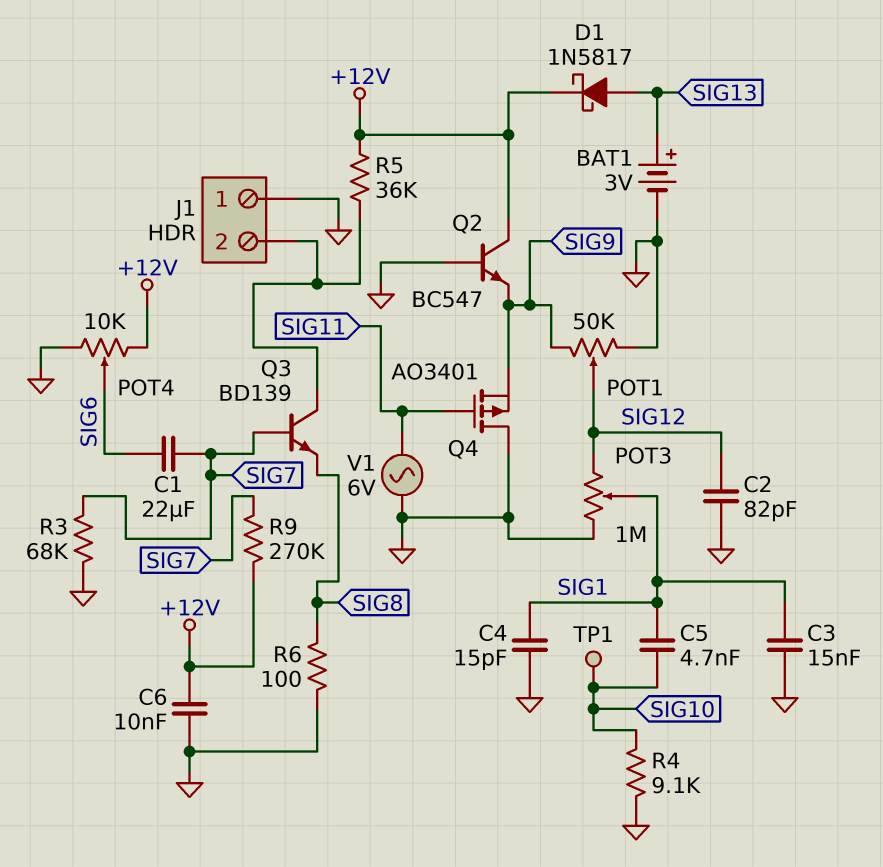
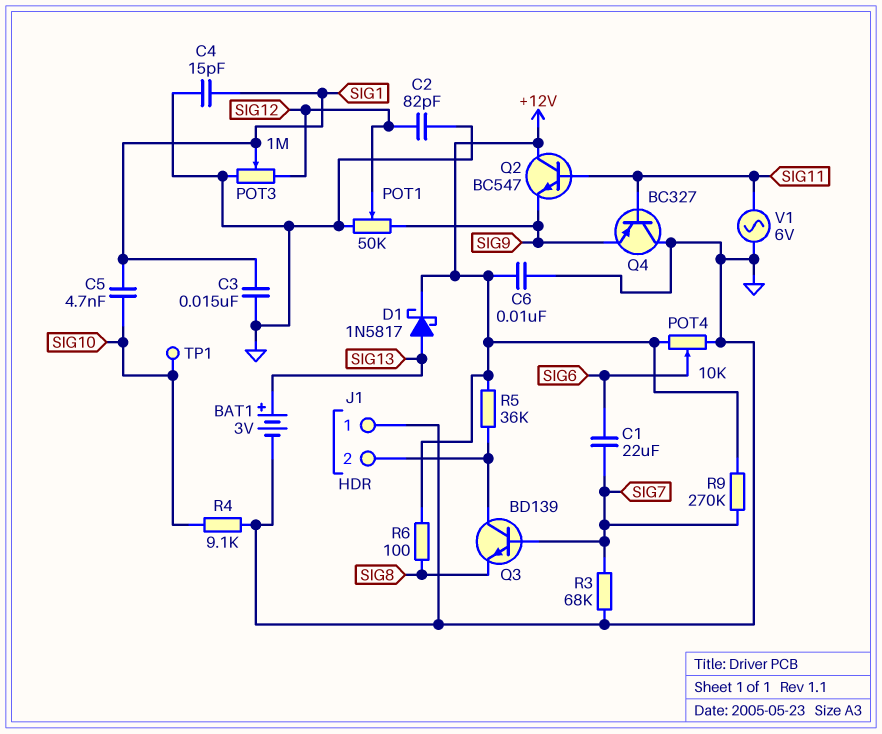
Q2: NPN BC547 (B GND, C +12V, E SIG9) -> NPN BC547 (B SIG11, C +12V, E SIG9)
Q4: PMOS AO3401 (G SIG11, D GND, S SIG9) -> PNP BC327 (B SIG11, C GND, E SIG9)
R6: 100 (GND, SIG8) -> 100 (+12V, SIG8)

